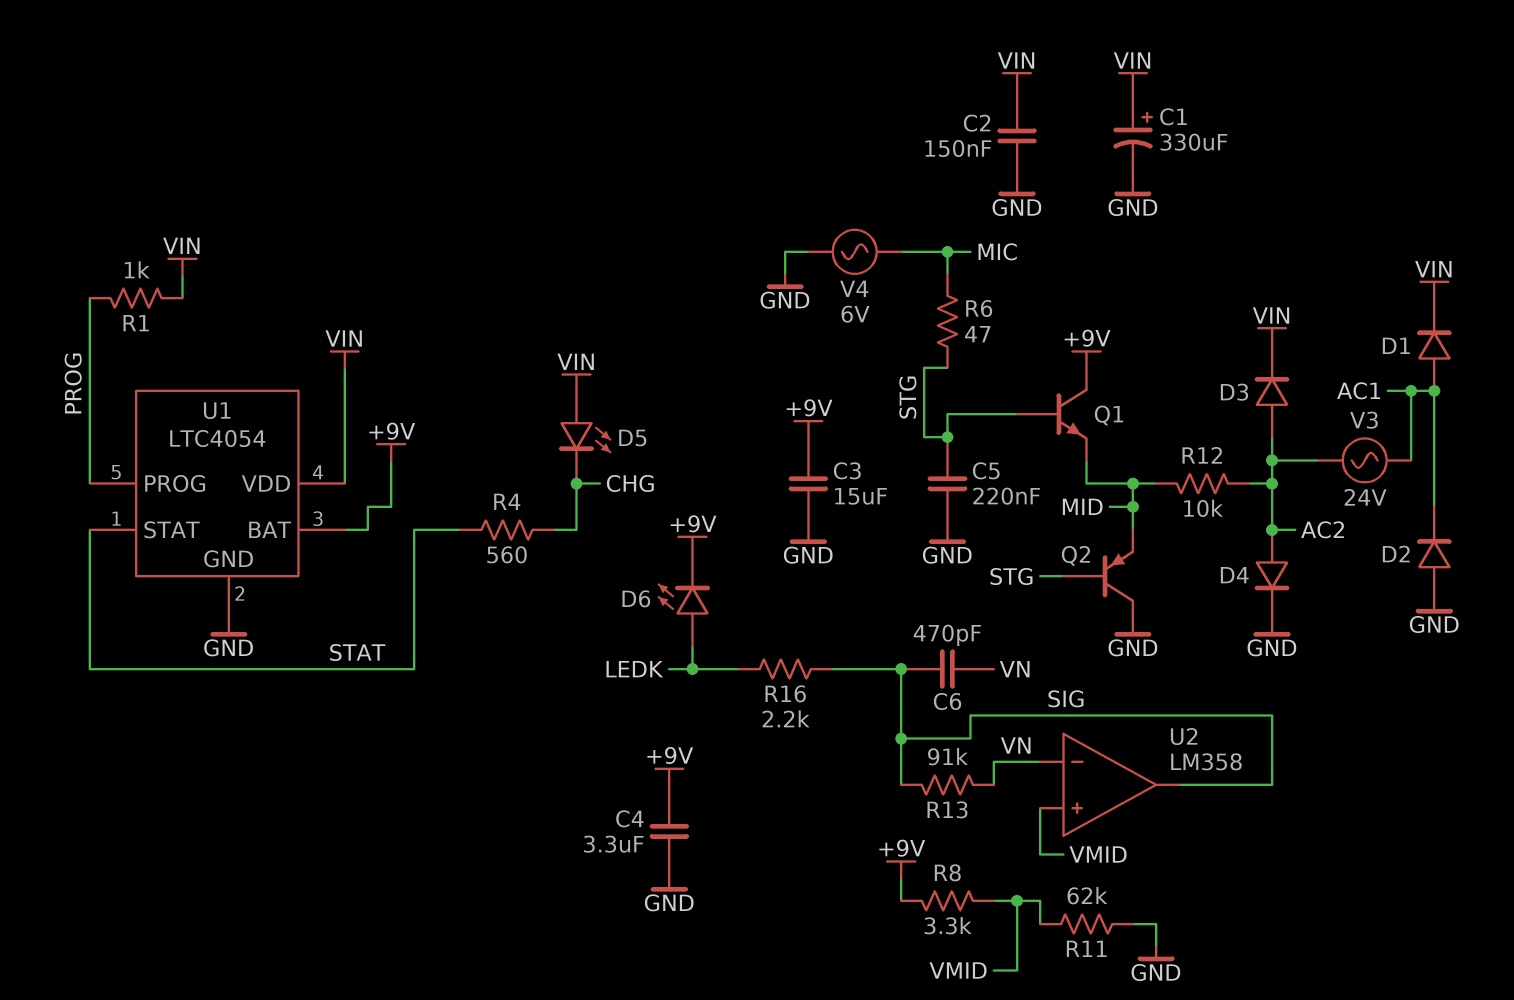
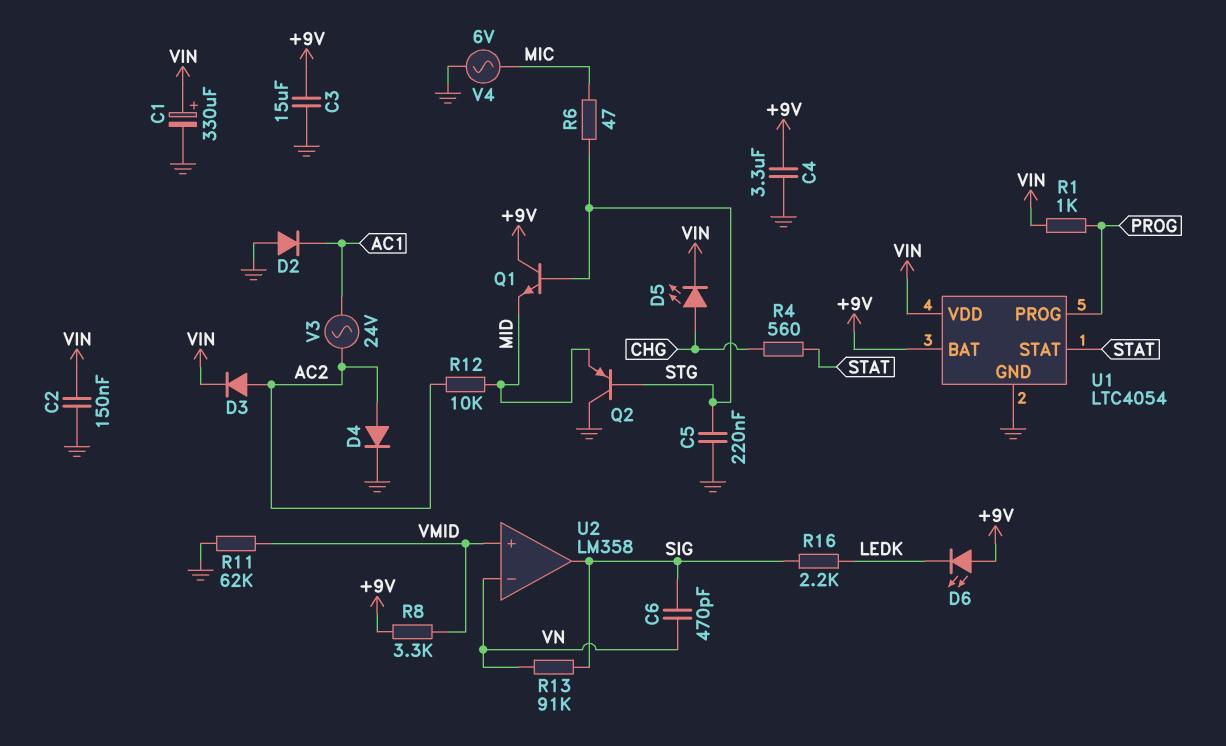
D1: diode (A AC1, K VIN) -> none
D5: LED (A VIN, K CHG) -> LED (A CHG, K VIN)
D6: LED (A LEDK, K +9V) -> LED (A +9V, K LEDK)

